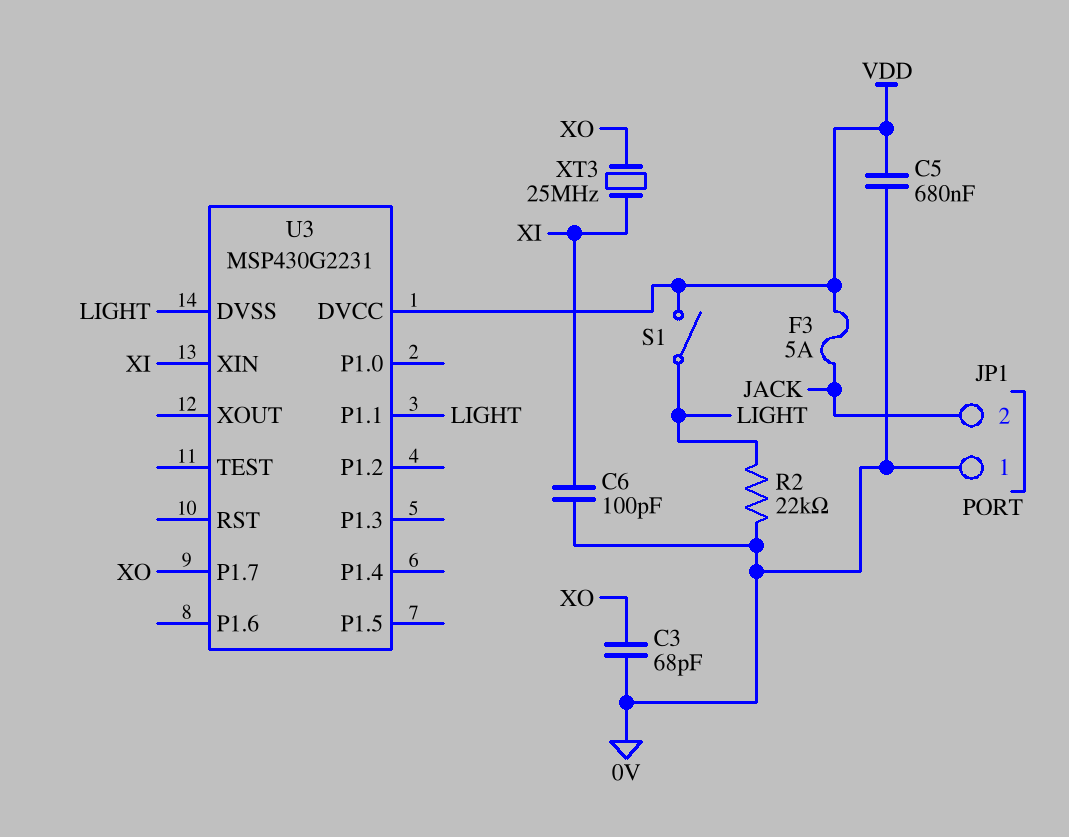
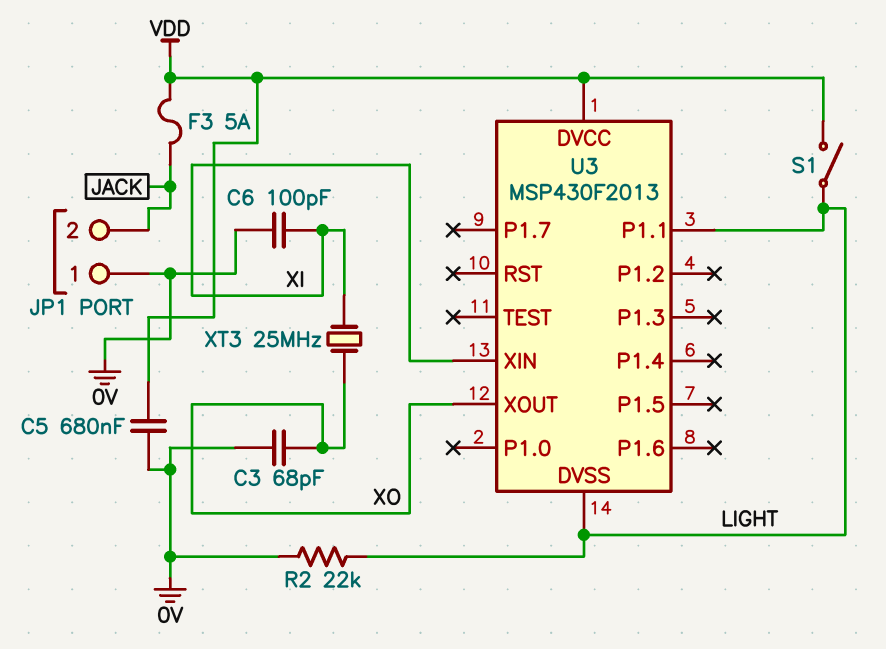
U3: MSP430G2231 -> MSP430F2013
U3 pin P1.7: XO -> none
U3 pin XOUT: none -> XO

